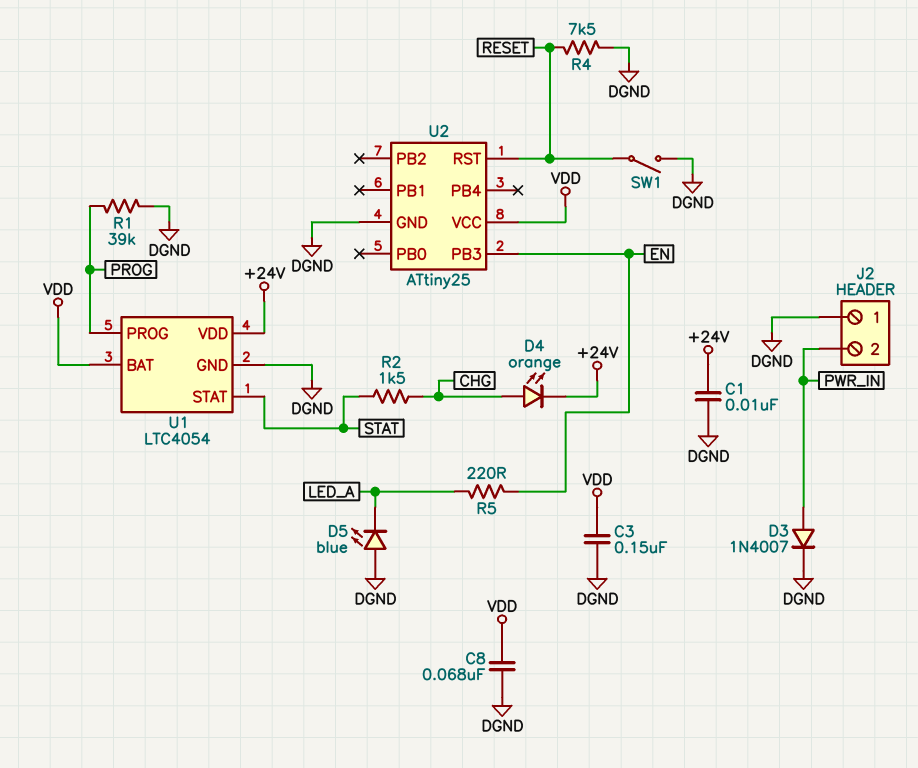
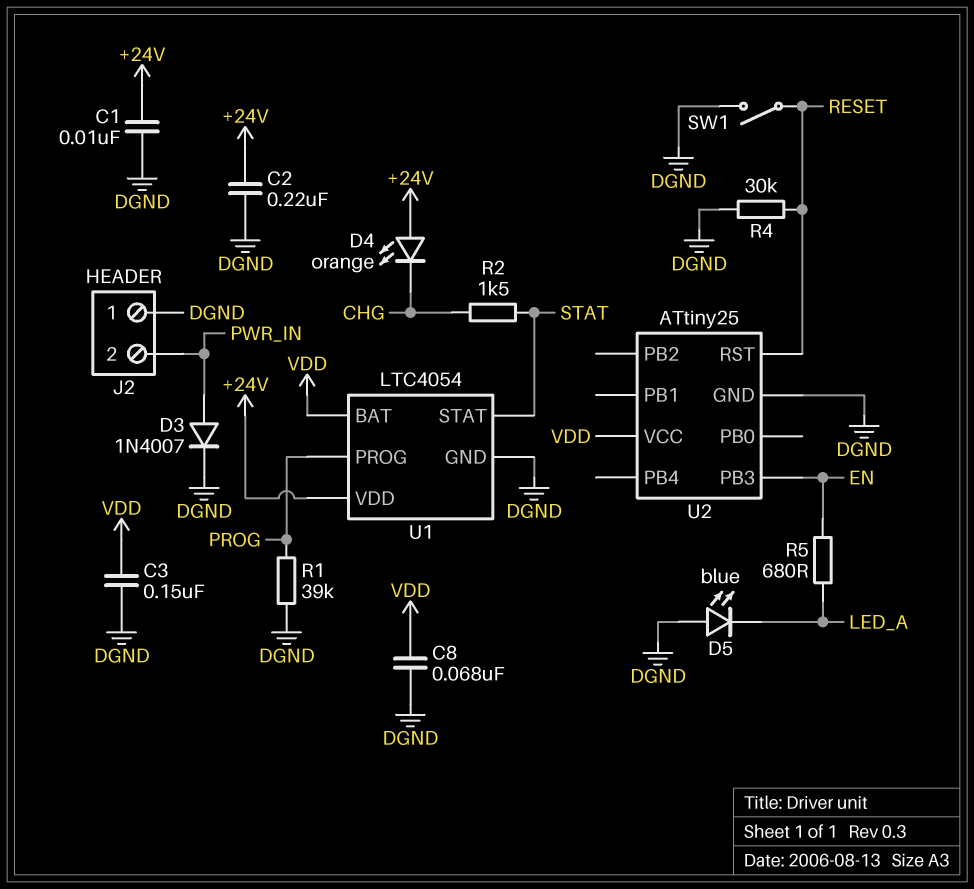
C2: none -> 220nF (+24V, DGND)
D4: LED orange (A CHG, K +24V) -> LED orange (A +24V, K CHG)
R4: 7.5k (DGND, RESET) -> 30k (DGND, RESET)
R5: 220 (EN, LED_A) -> 680 (EN, LED_A)

